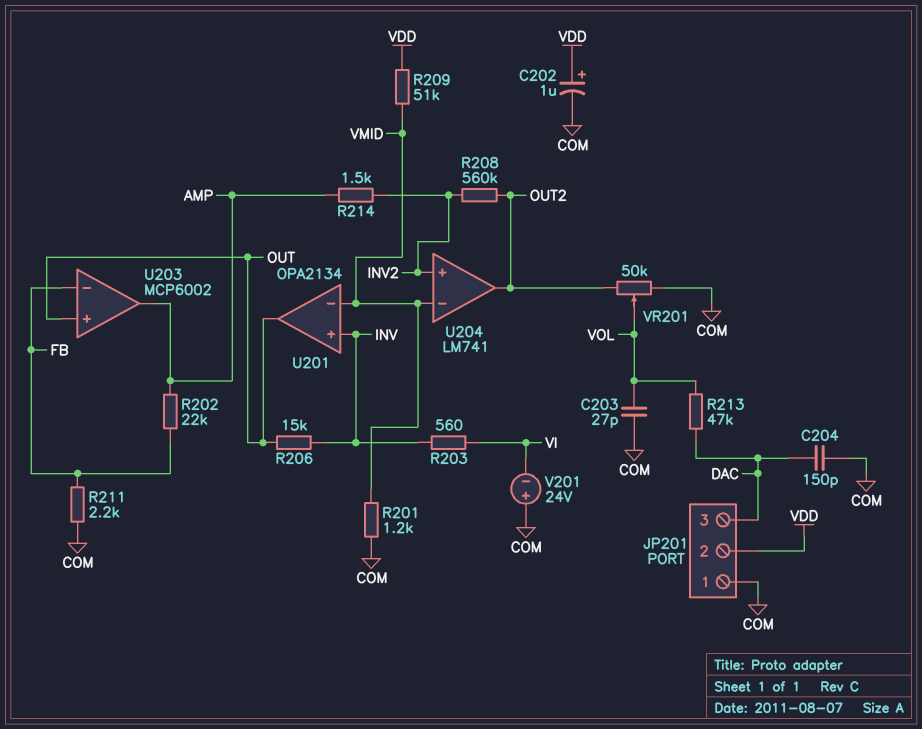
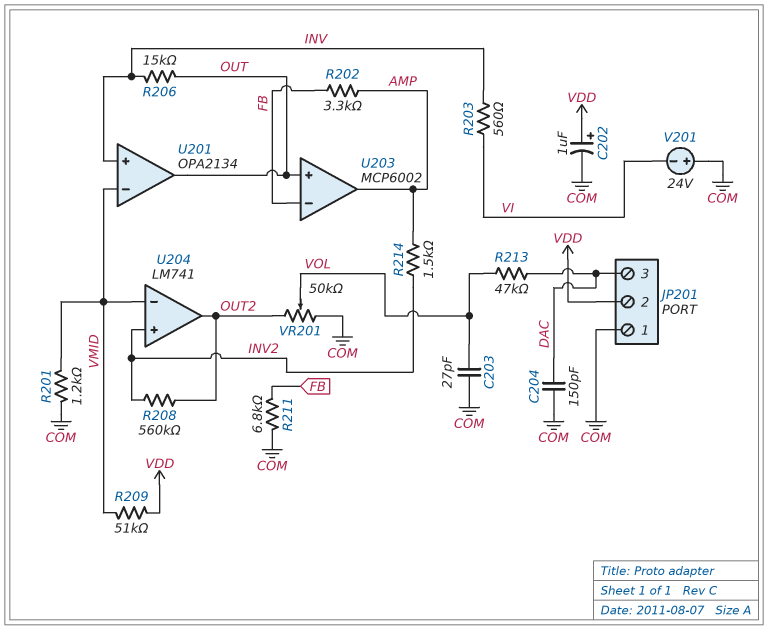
R202: 22k (AMP, FB) -> 3.3k (AMP, FB)
R211: 2.2k (COM, FB) -> 6.8k (COM, FB)

